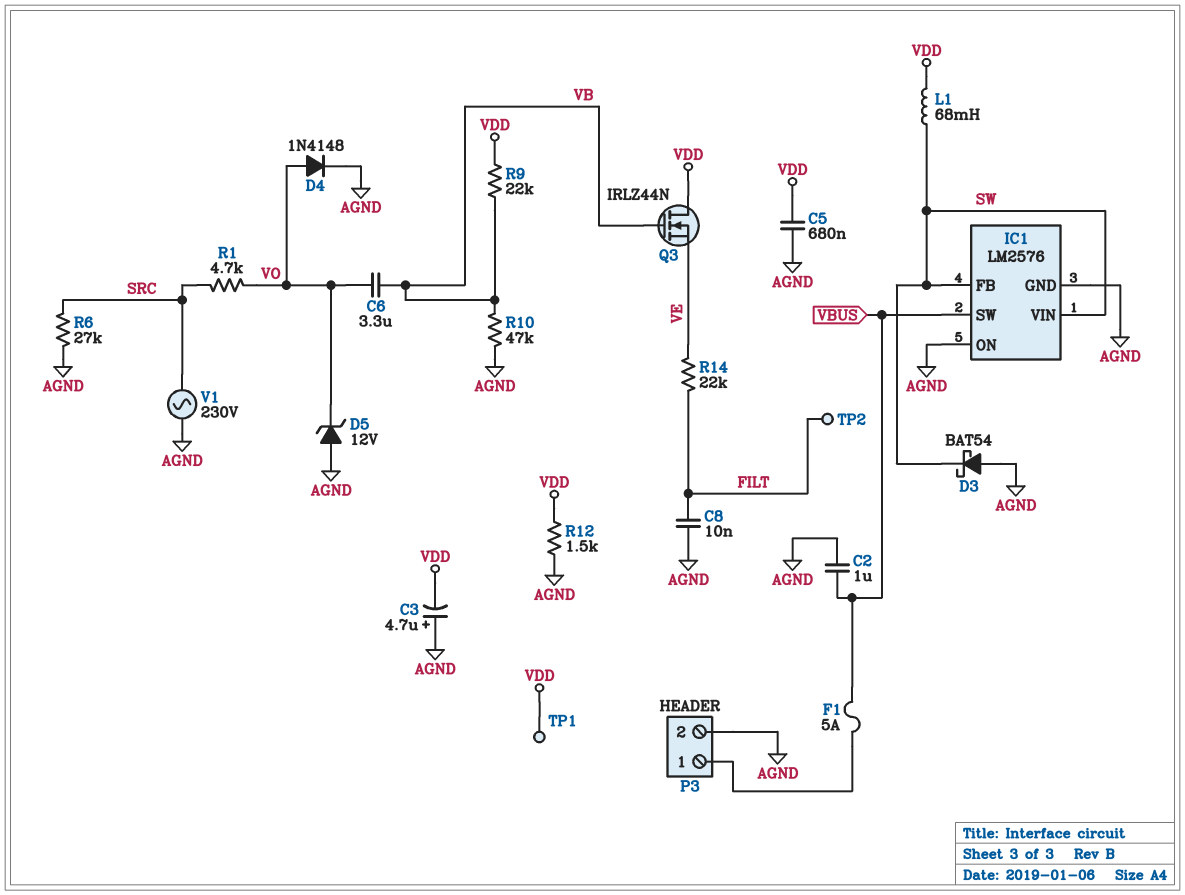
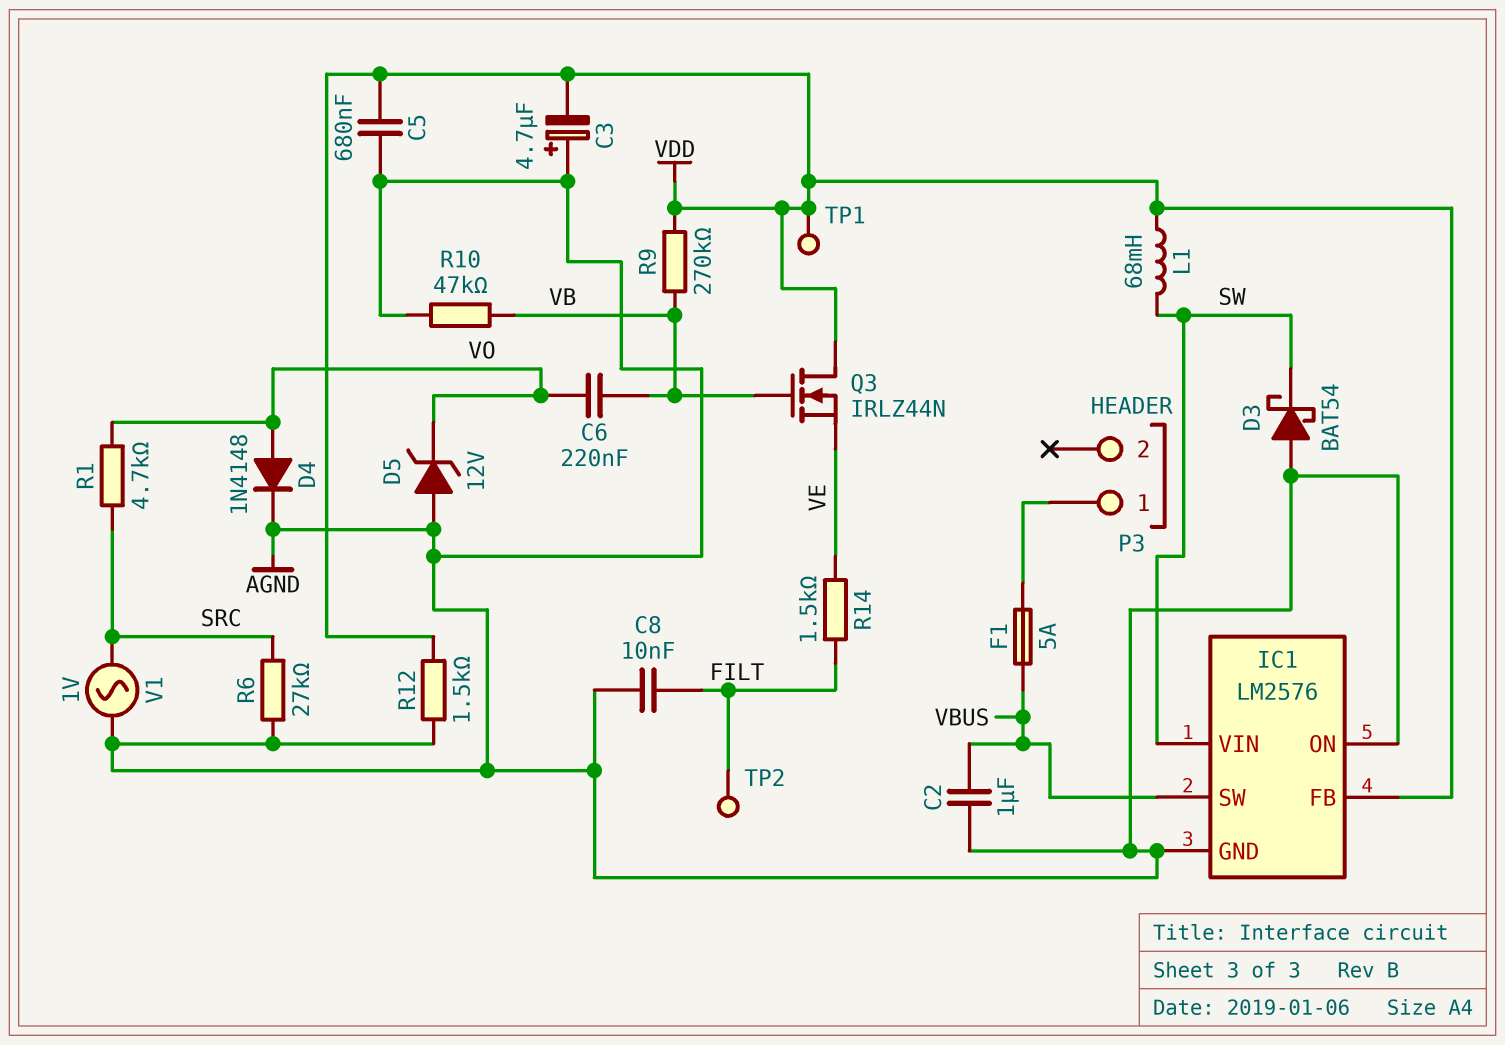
C6: 3.3uF (VB, VO) -> 220nF (VB, VO)
IC1 pin FB: SW -> VDD
P3 pin 2: AGND -> none
R9: 22k (VB, VDD) -> 270k (VB, VDD)
R14: 22k (FILT, VE) -> 1.5k (FILT, VE)
V1: AC 230V (AGND, SRC) -> AC 1V (AGND, SRC)

